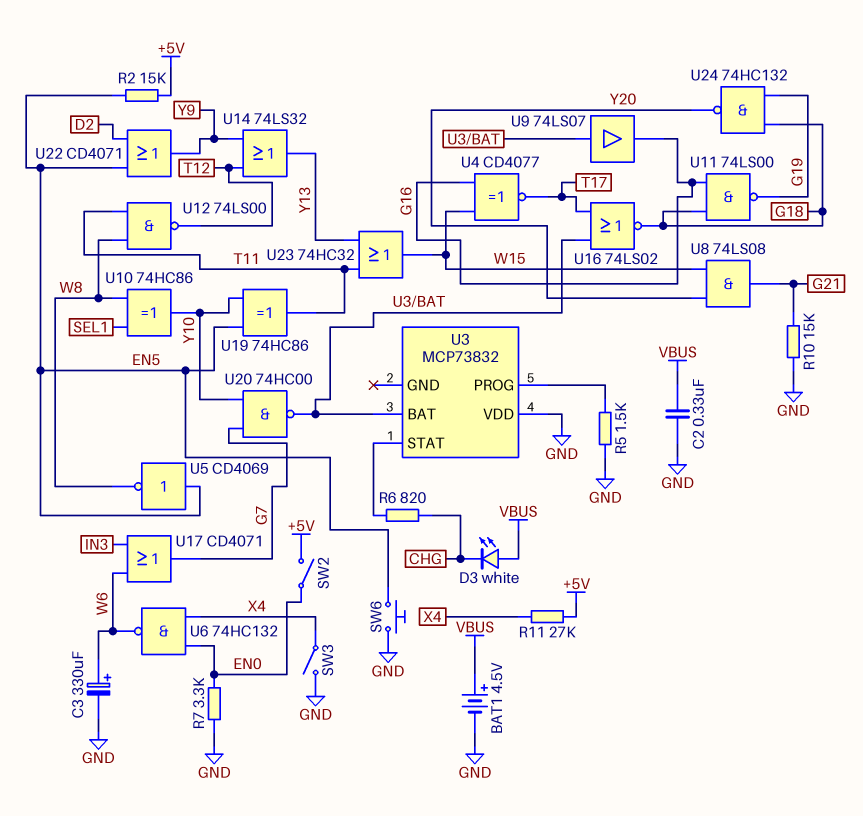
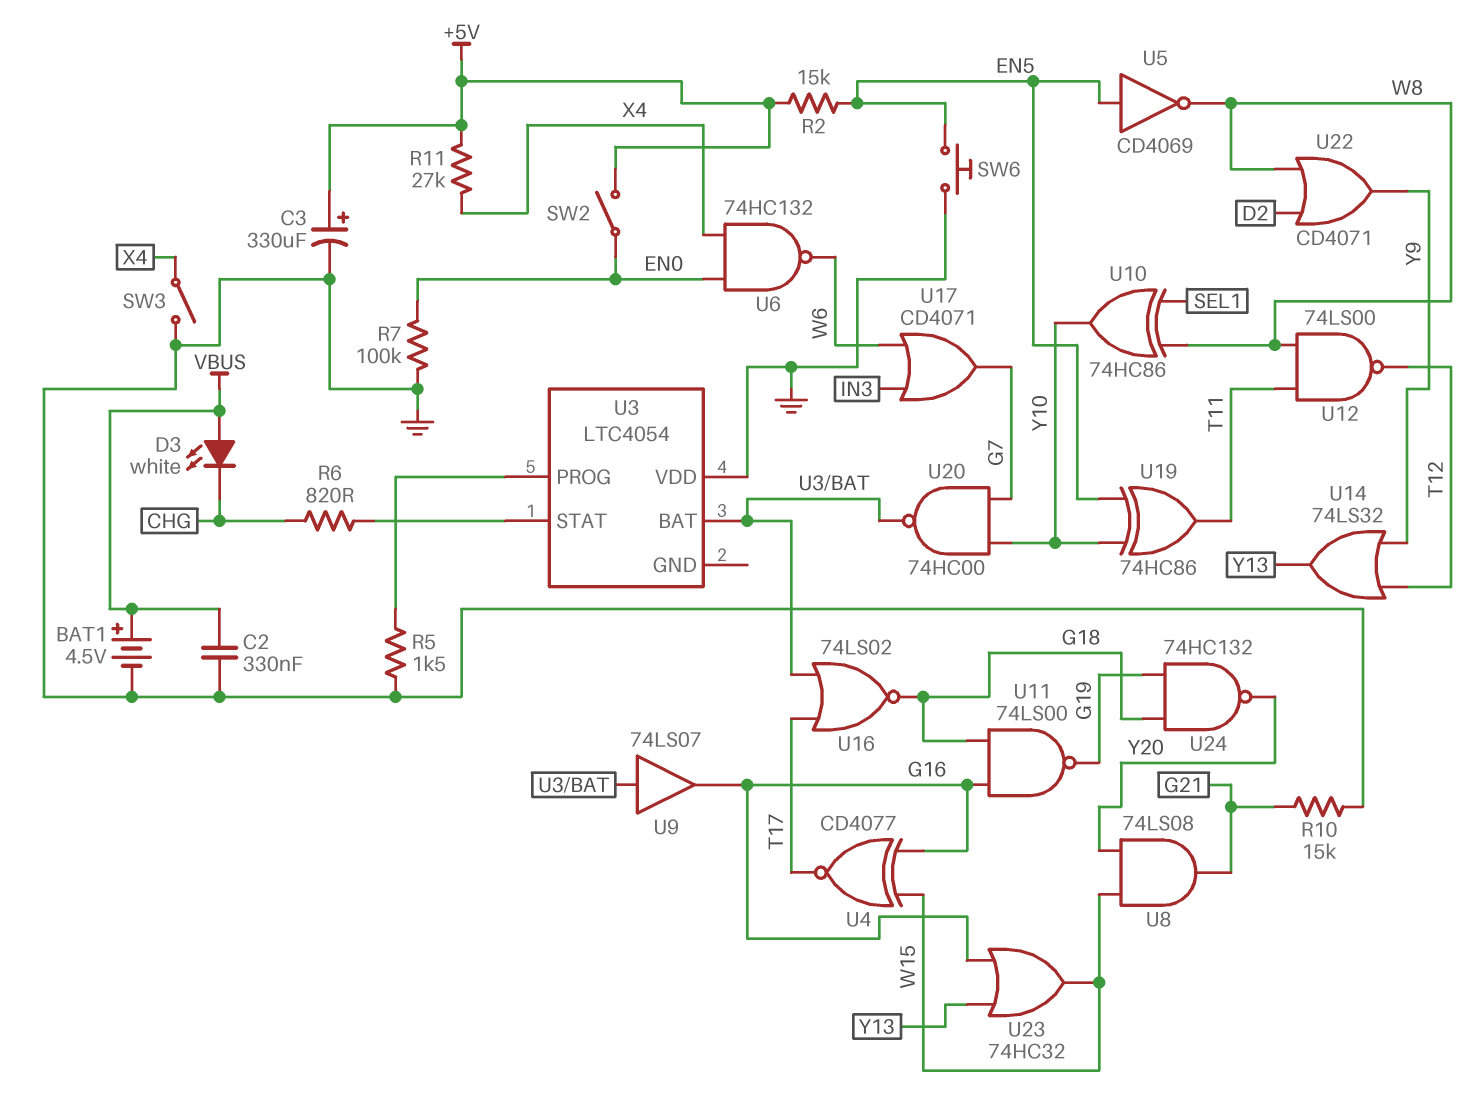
C3: 330uF (plus W6, minus GND) -> 330uF (plus +5V, minus GND)
R7: 3.3k (EN0, GND) -> 100k (EN0, GND)
U3: MCP73832 -> LTC4054
U22: OR CD4071 (in D2, in EN5, out Y9) -> OR CD4071 (in D2, in W8, out Y9)
U23: OR 74HC32 (in T11, in Y13, out W15) -> OR 74HC32 (in G16, in Y13, out W15)

